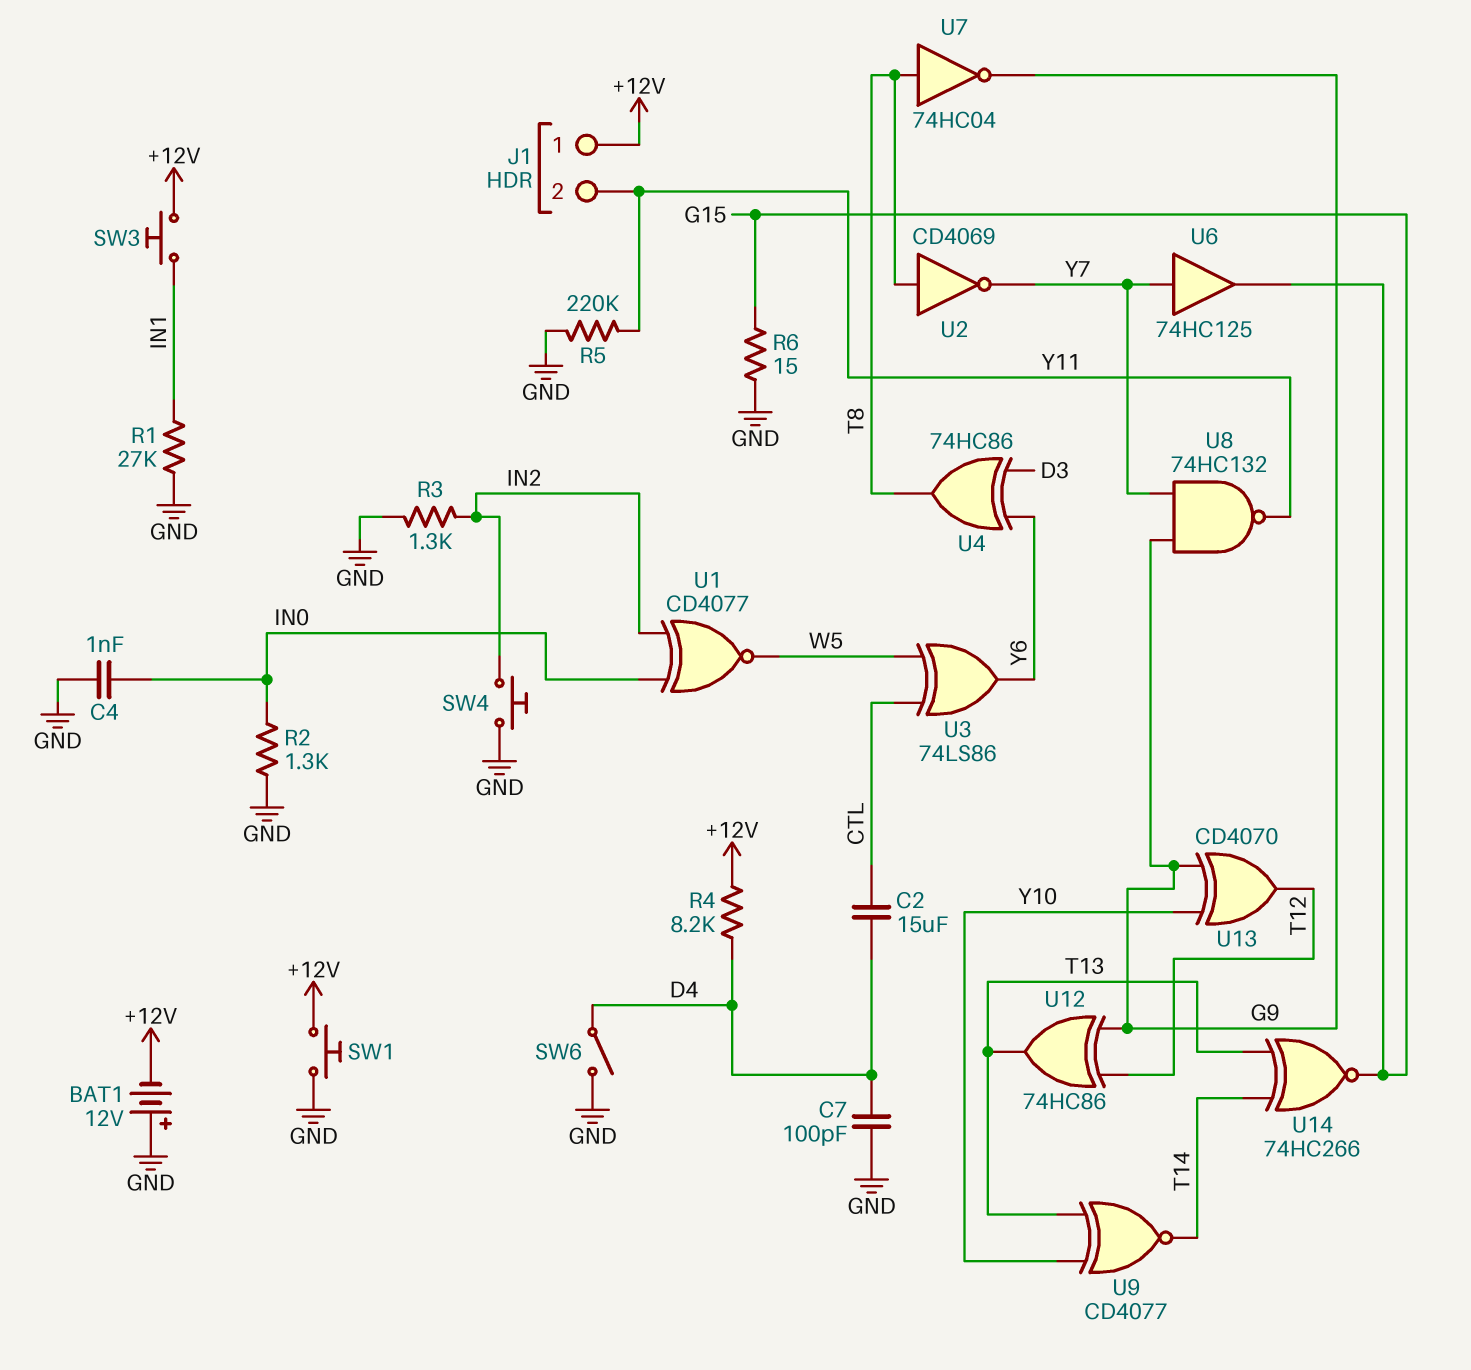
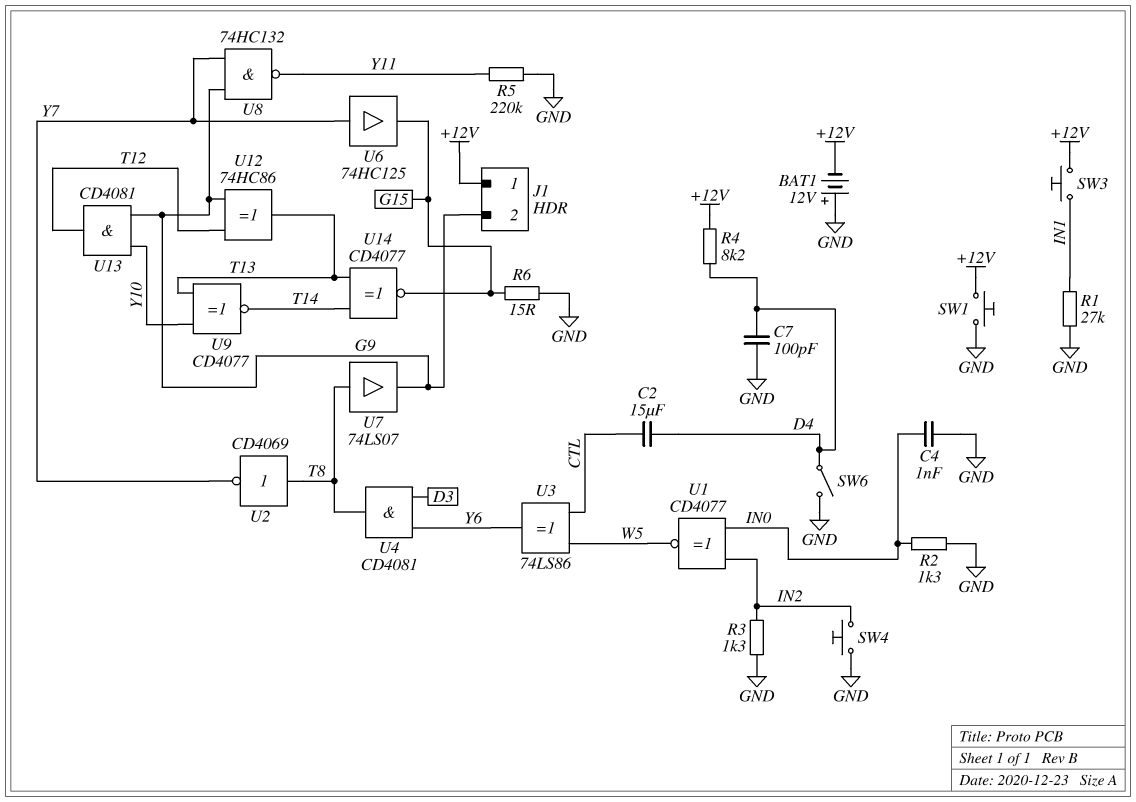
J1 pin 2: Y11 -> G9
U4: XOR 74HC86 (in D3, in Y6, out T8) -> AND CD4081 (in D3, in Y6, out T8)
U7: NOT 74HC04 (in T8, out G9) -> buffer 74LS07 (in T8, out G9)
U13: XOR CD4070 (in G9, in Y10, out T12) -> AND CD4081 (in G9, in Y10, out T12)
U14: XNOR 74HC266 (in T13, in T14, out G15) -> XNOR CD4077 (in T13, in T14, out G15)

